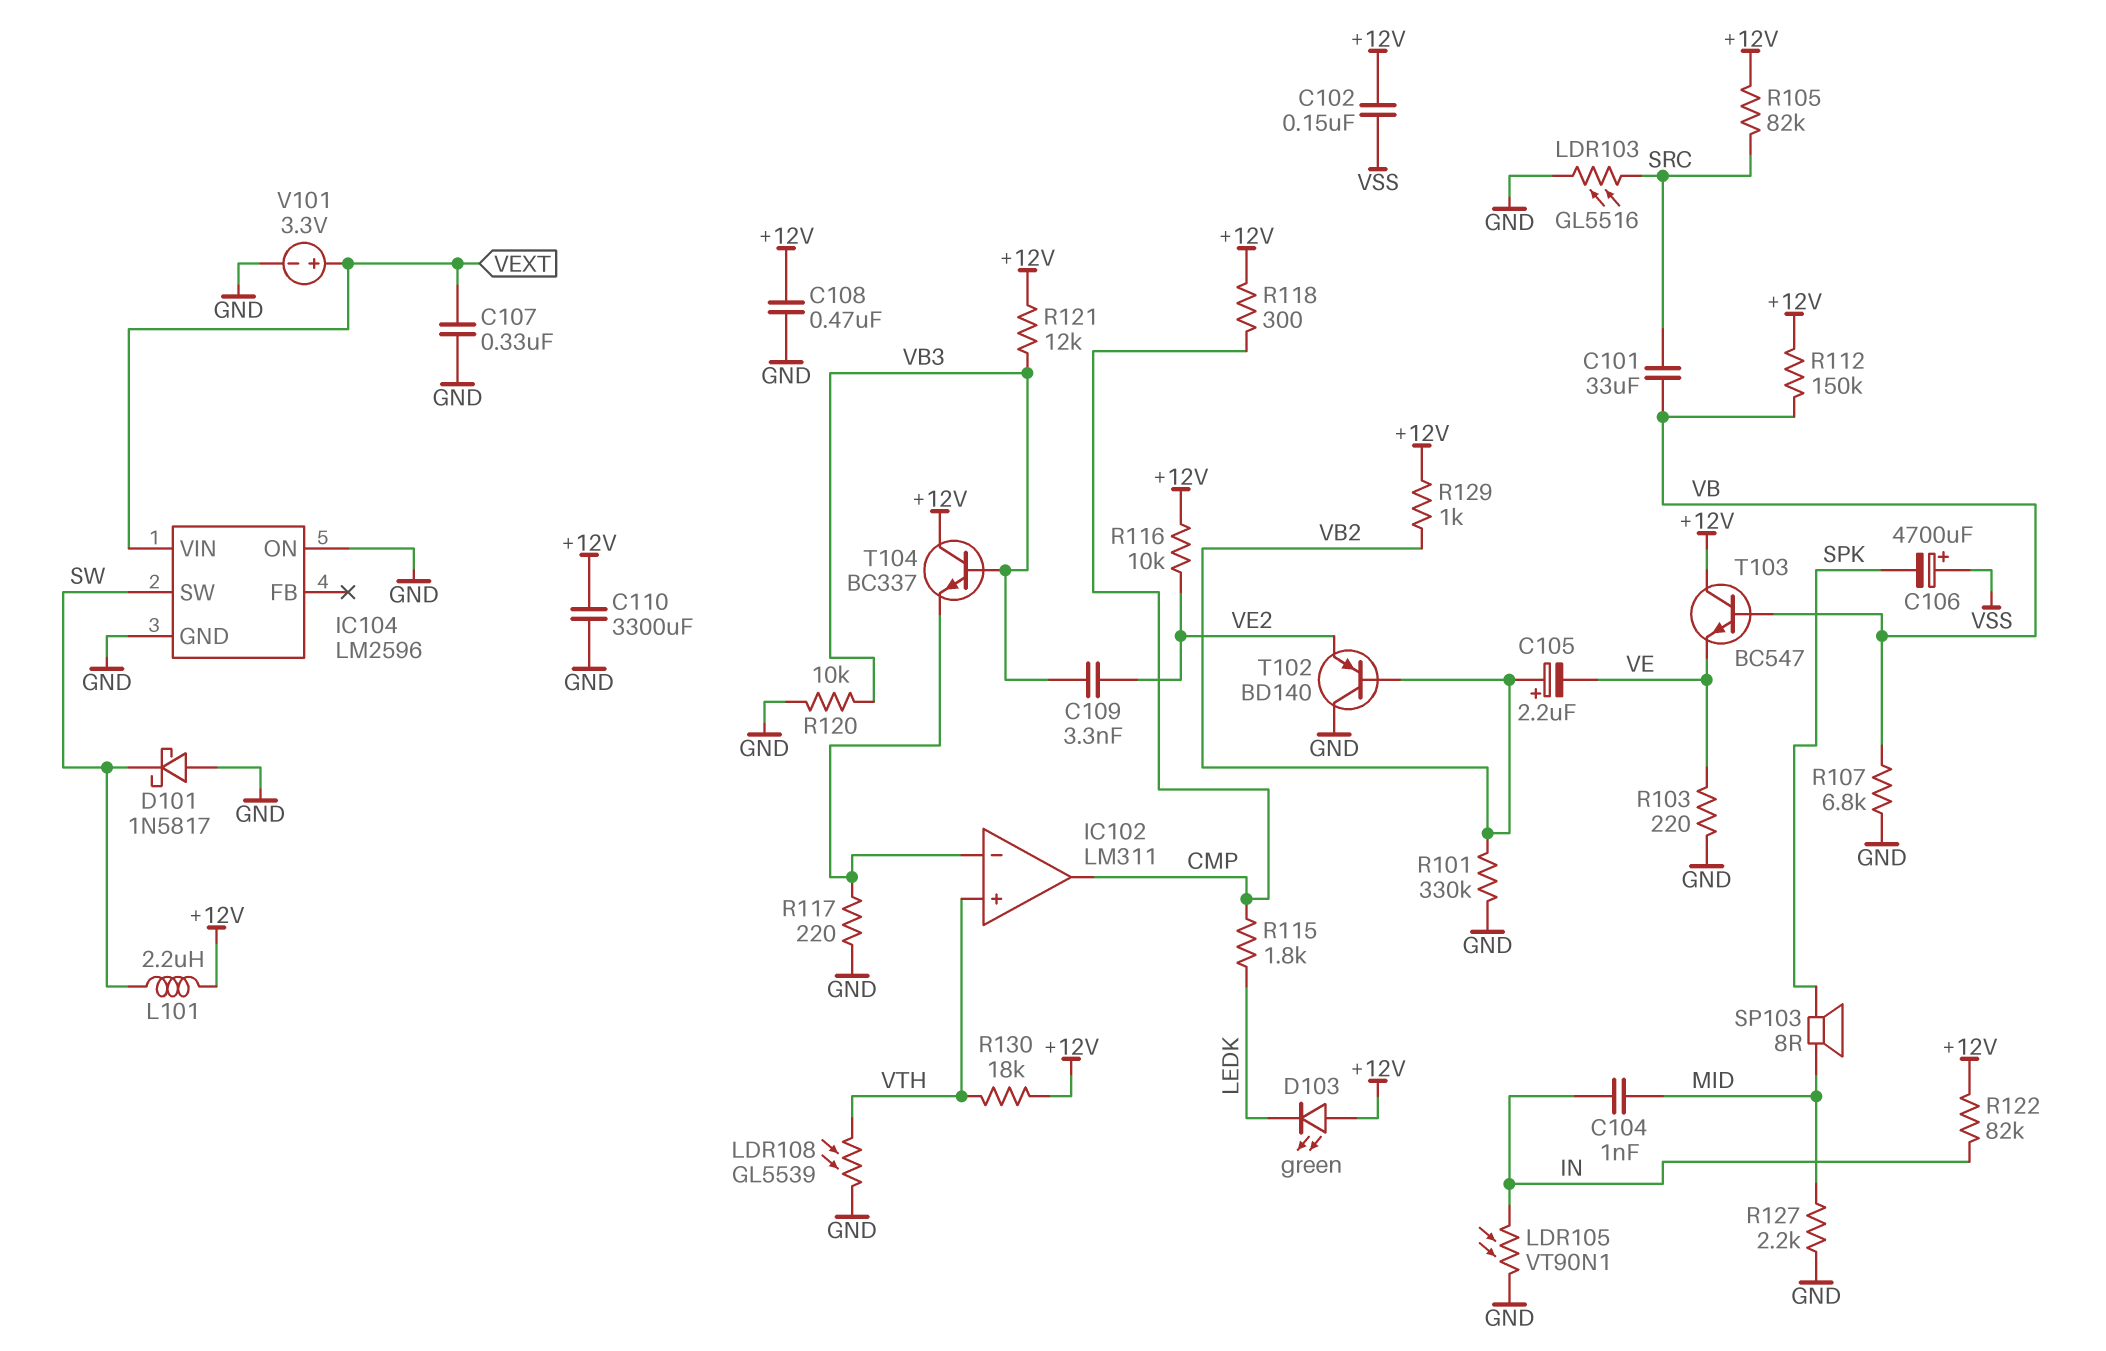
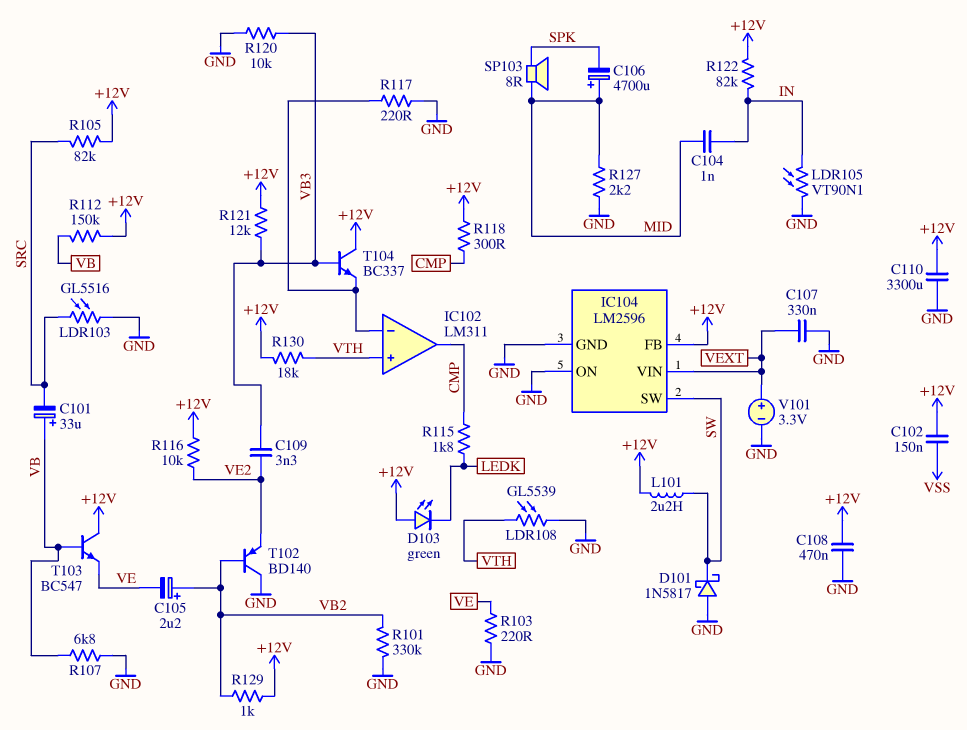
C101: 33uF (SRC, VB) -> 33uF (plus VB, minus SRC)
C106: 4700uF (plus VSS, minus SPK) -> 4700uF (plus MID, minus SPK)
IC104 pin FB: none -> +12V

